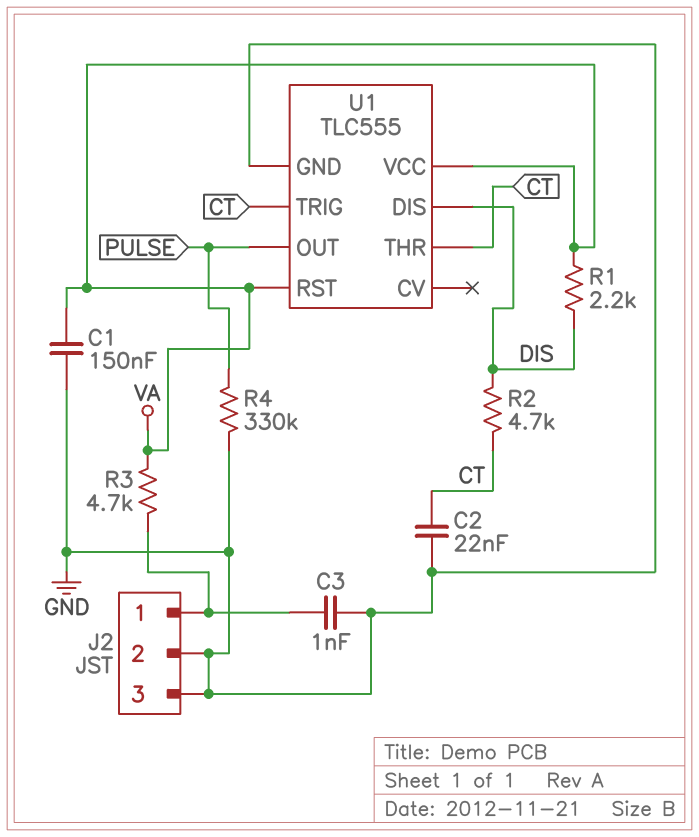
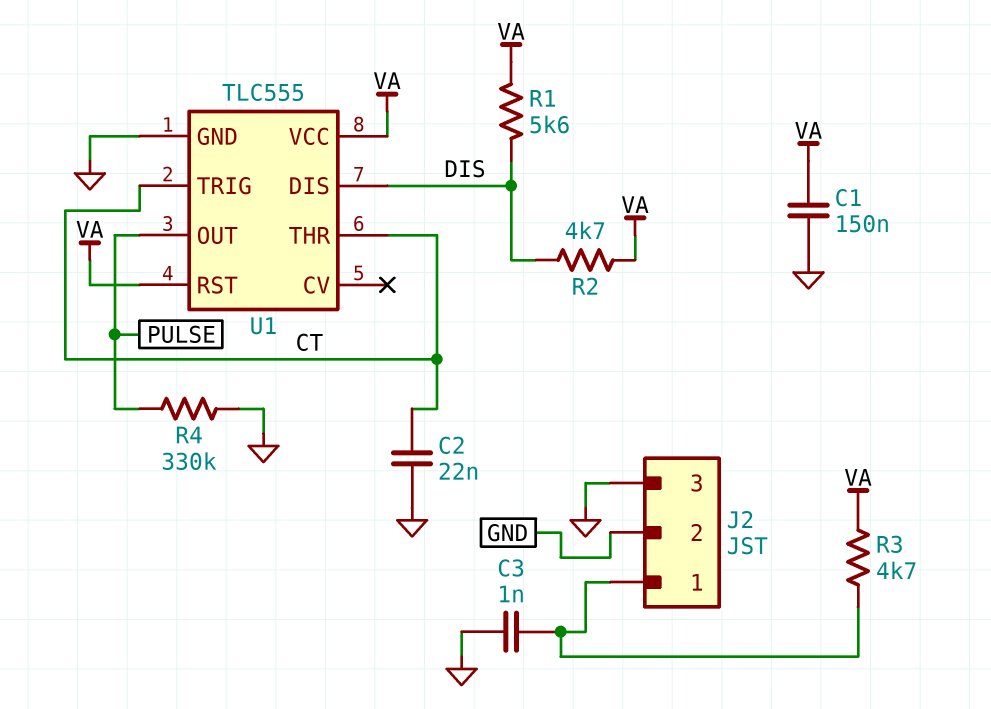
R1: 2.2k (DIS, VA) -> 5.6k (DIS, VA)
R2: 4.7k (CT, DIS) -> 4.7k (DIS, VA)

